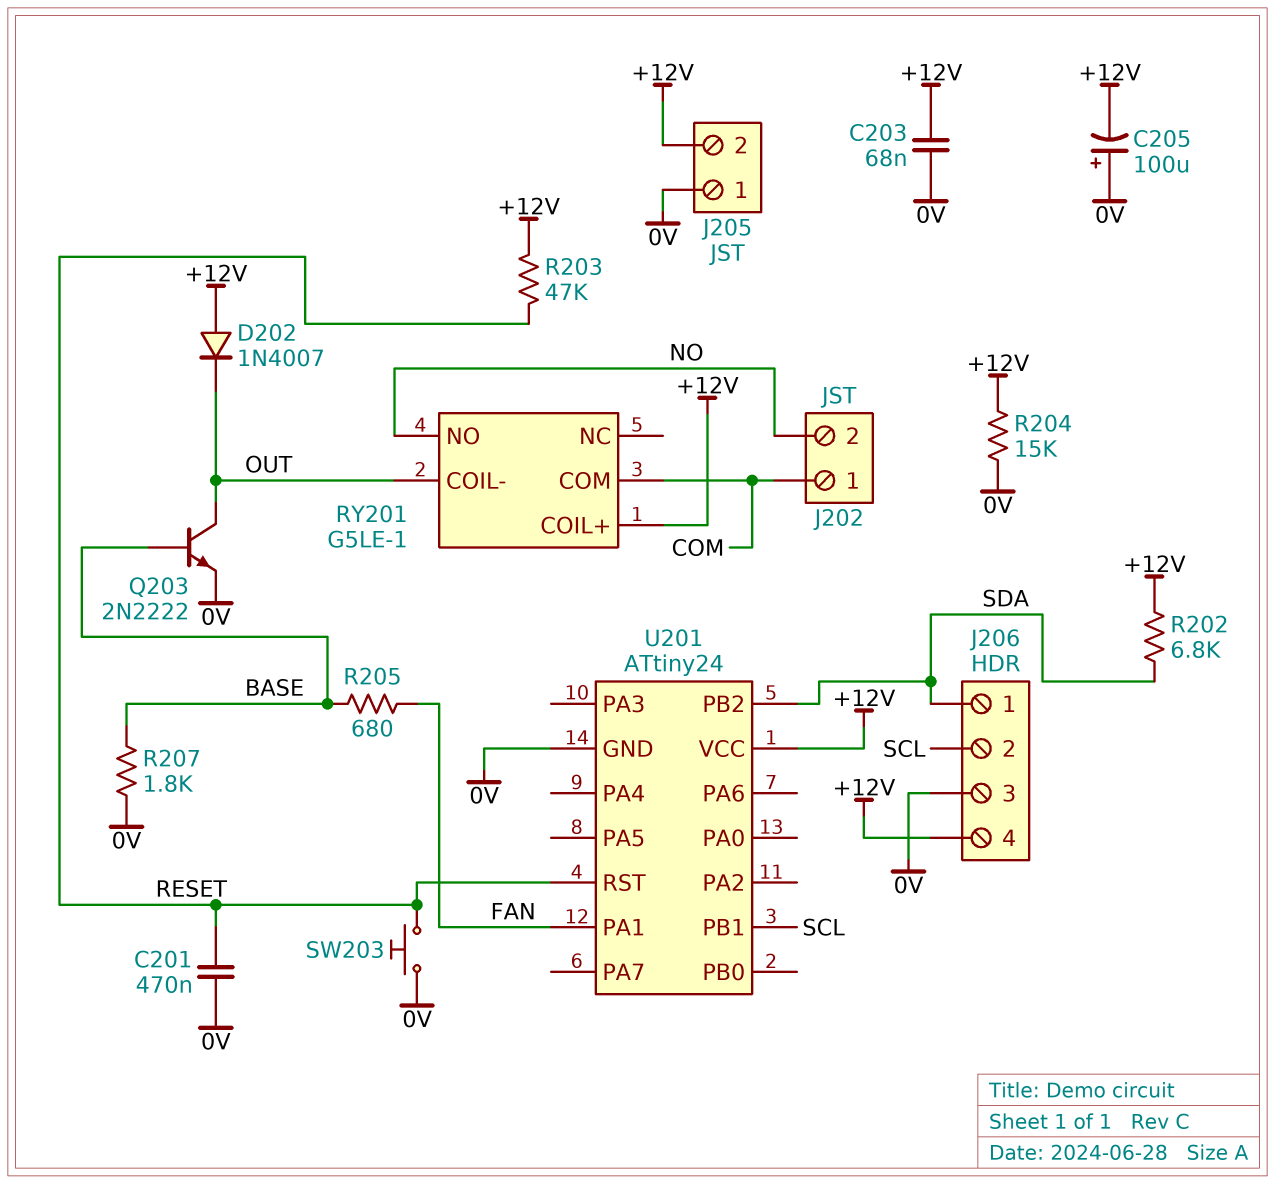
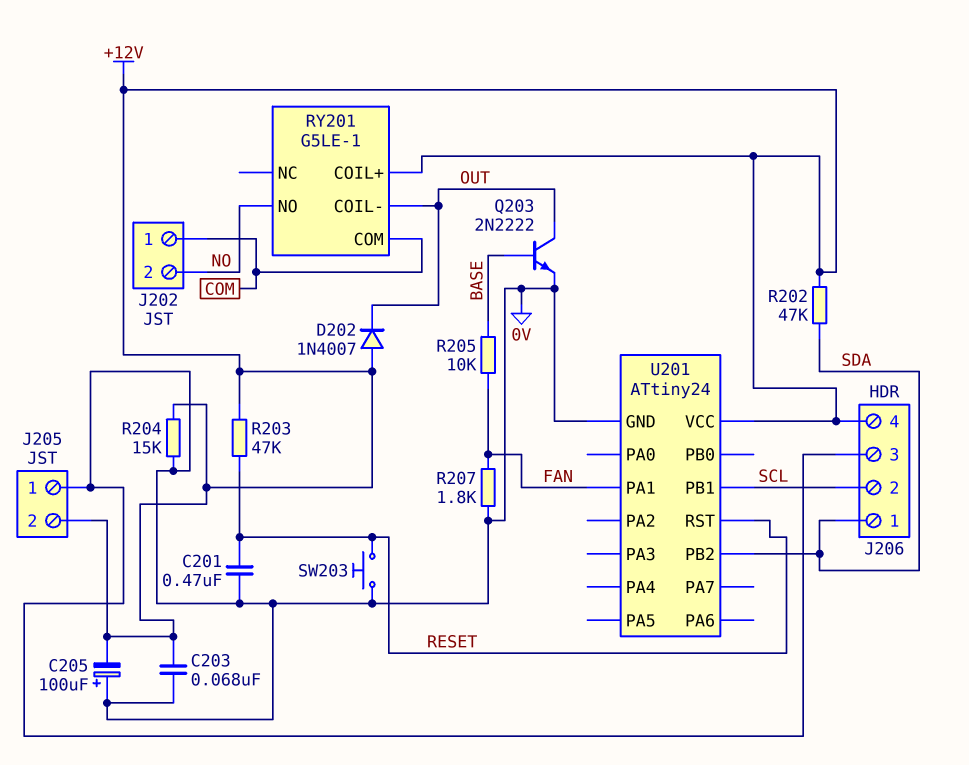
R202: 6.8k (+12V, SDA) -> 47k (+12V, SDA)
R205: 680 (BASE, FAN) -> 10k (BASE, FAN)
R207: 1.8k (0V, BASE) -> 1.8k (0V, FAN)

